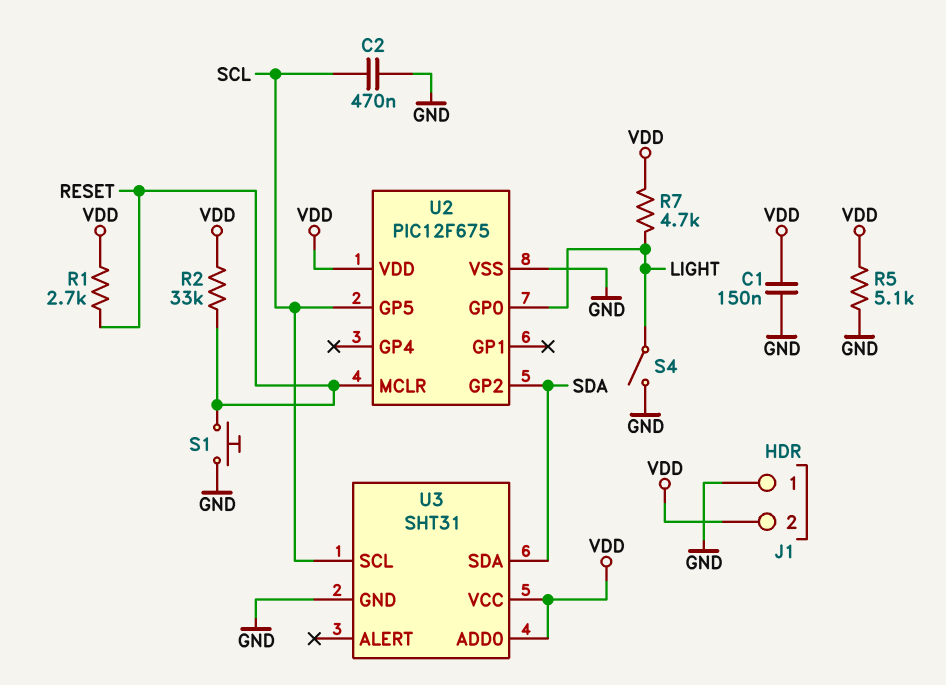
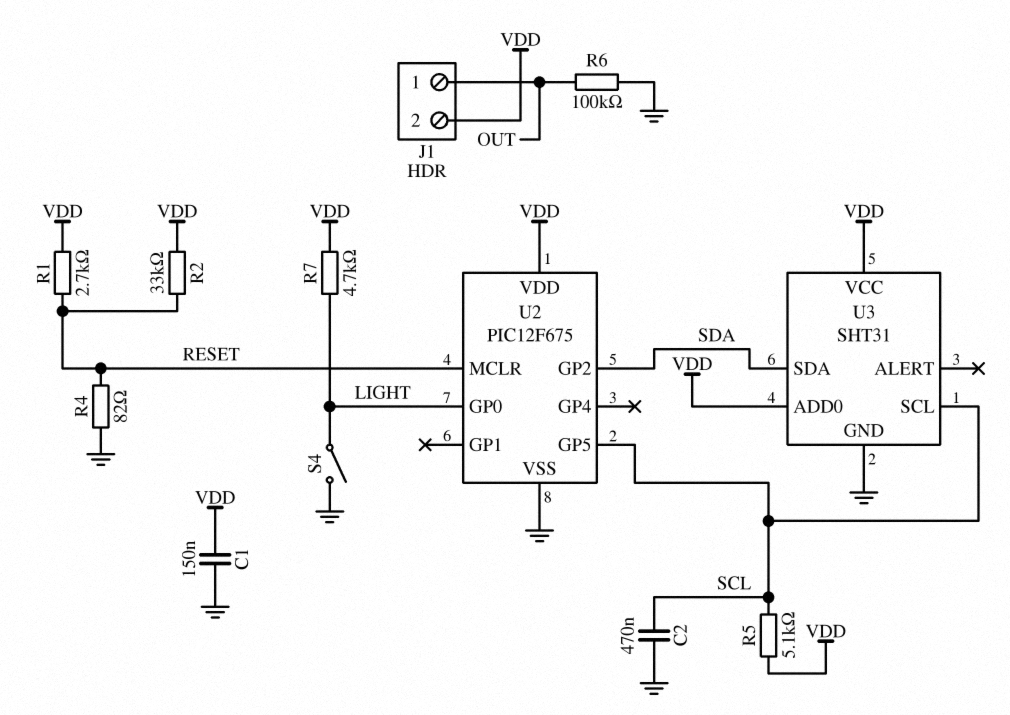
J1 pin 1: GND -> OUT
R4: none -> 82 (GND, RESET)
R5: 5.1k (GND, VDD) -> 5.1k (SCL, VDD)
R6: none -> 100k (GND, OUT)
S1: button (GND, RESET) -> none

